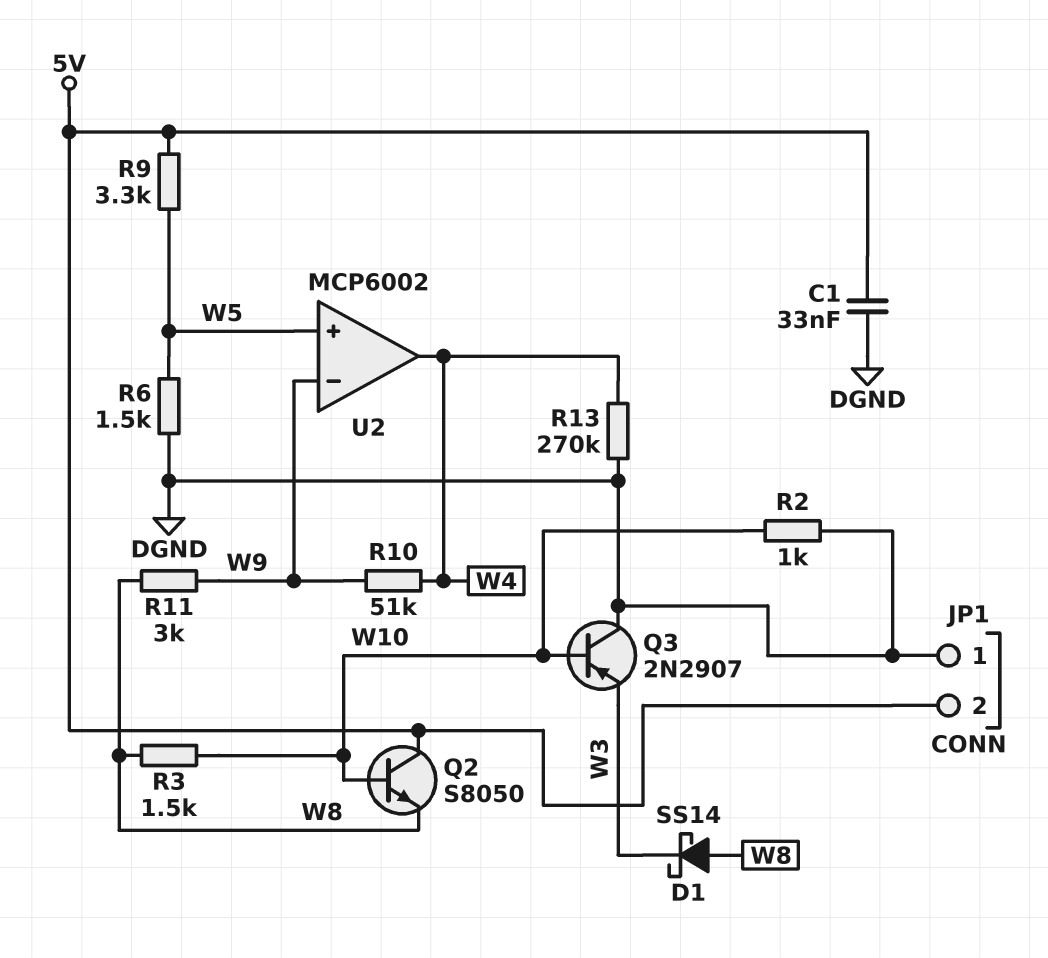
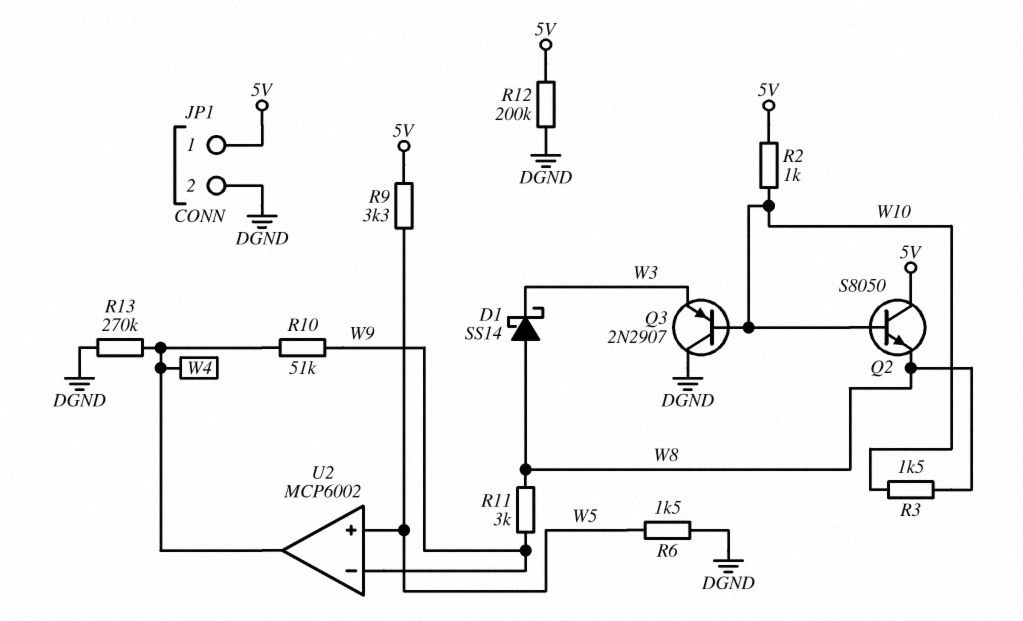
C1: 33nF (5V, DGND) -> none
JP1 pin 1: DGND -> 5V
JP1 pin 2: 5V -> DGND
R2: 1k (DGND, W10) -> 1k (5V, W10)
R12: none -> 200k (5V, DGND)

